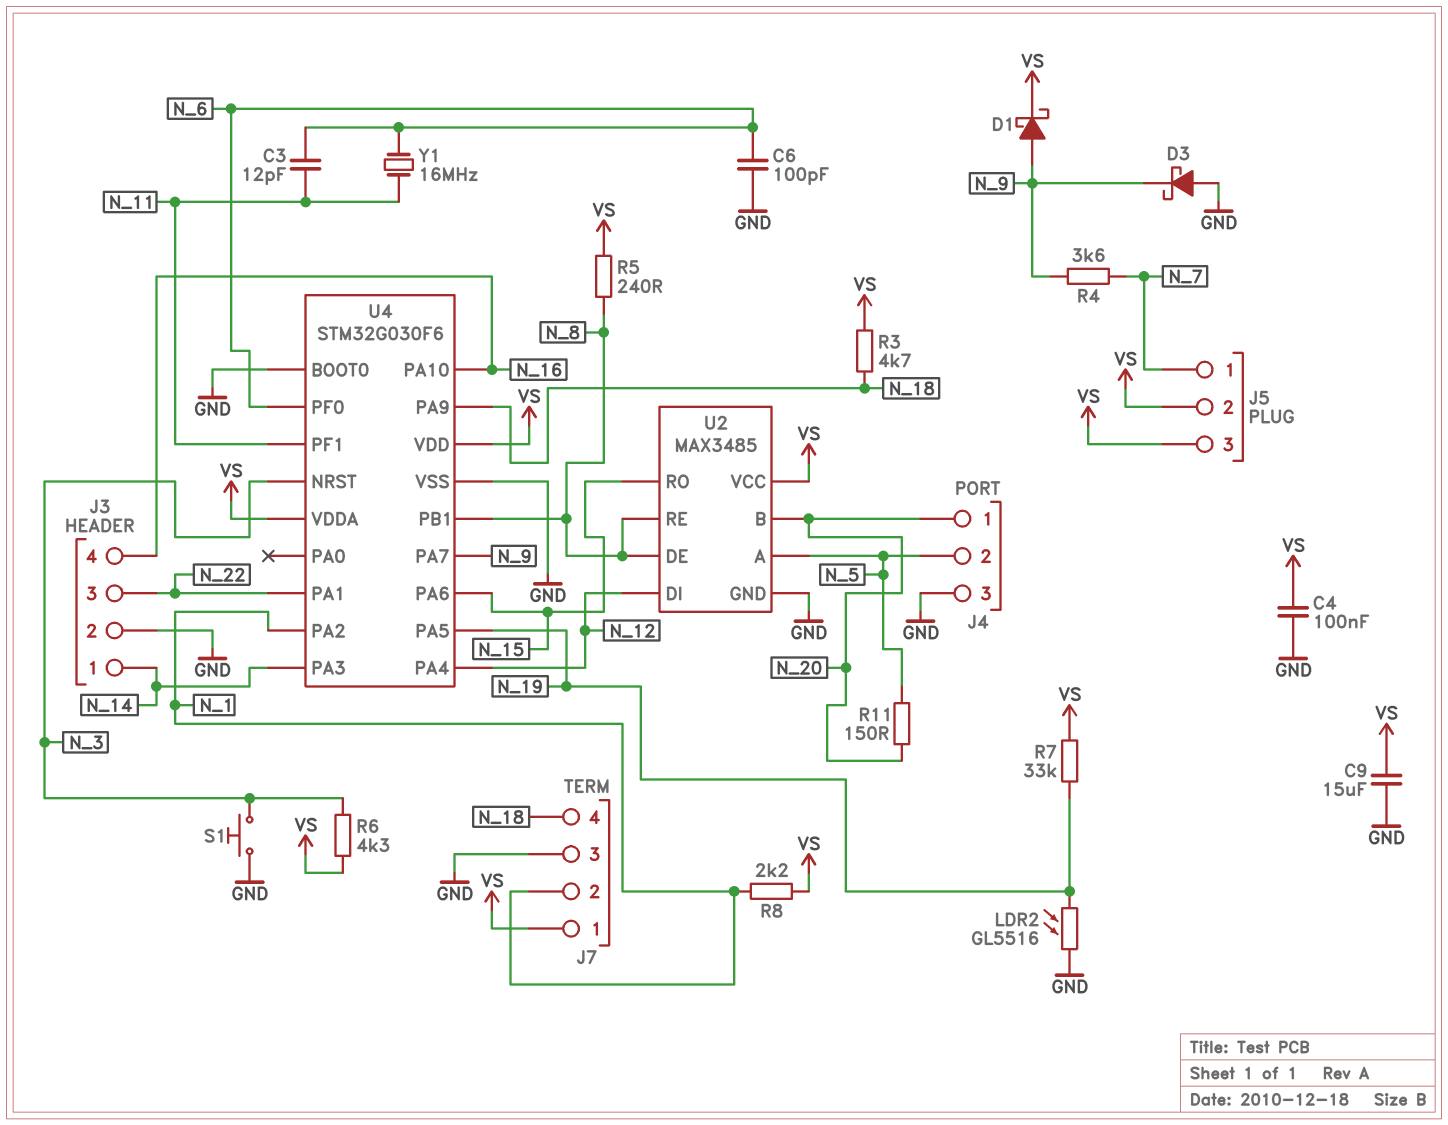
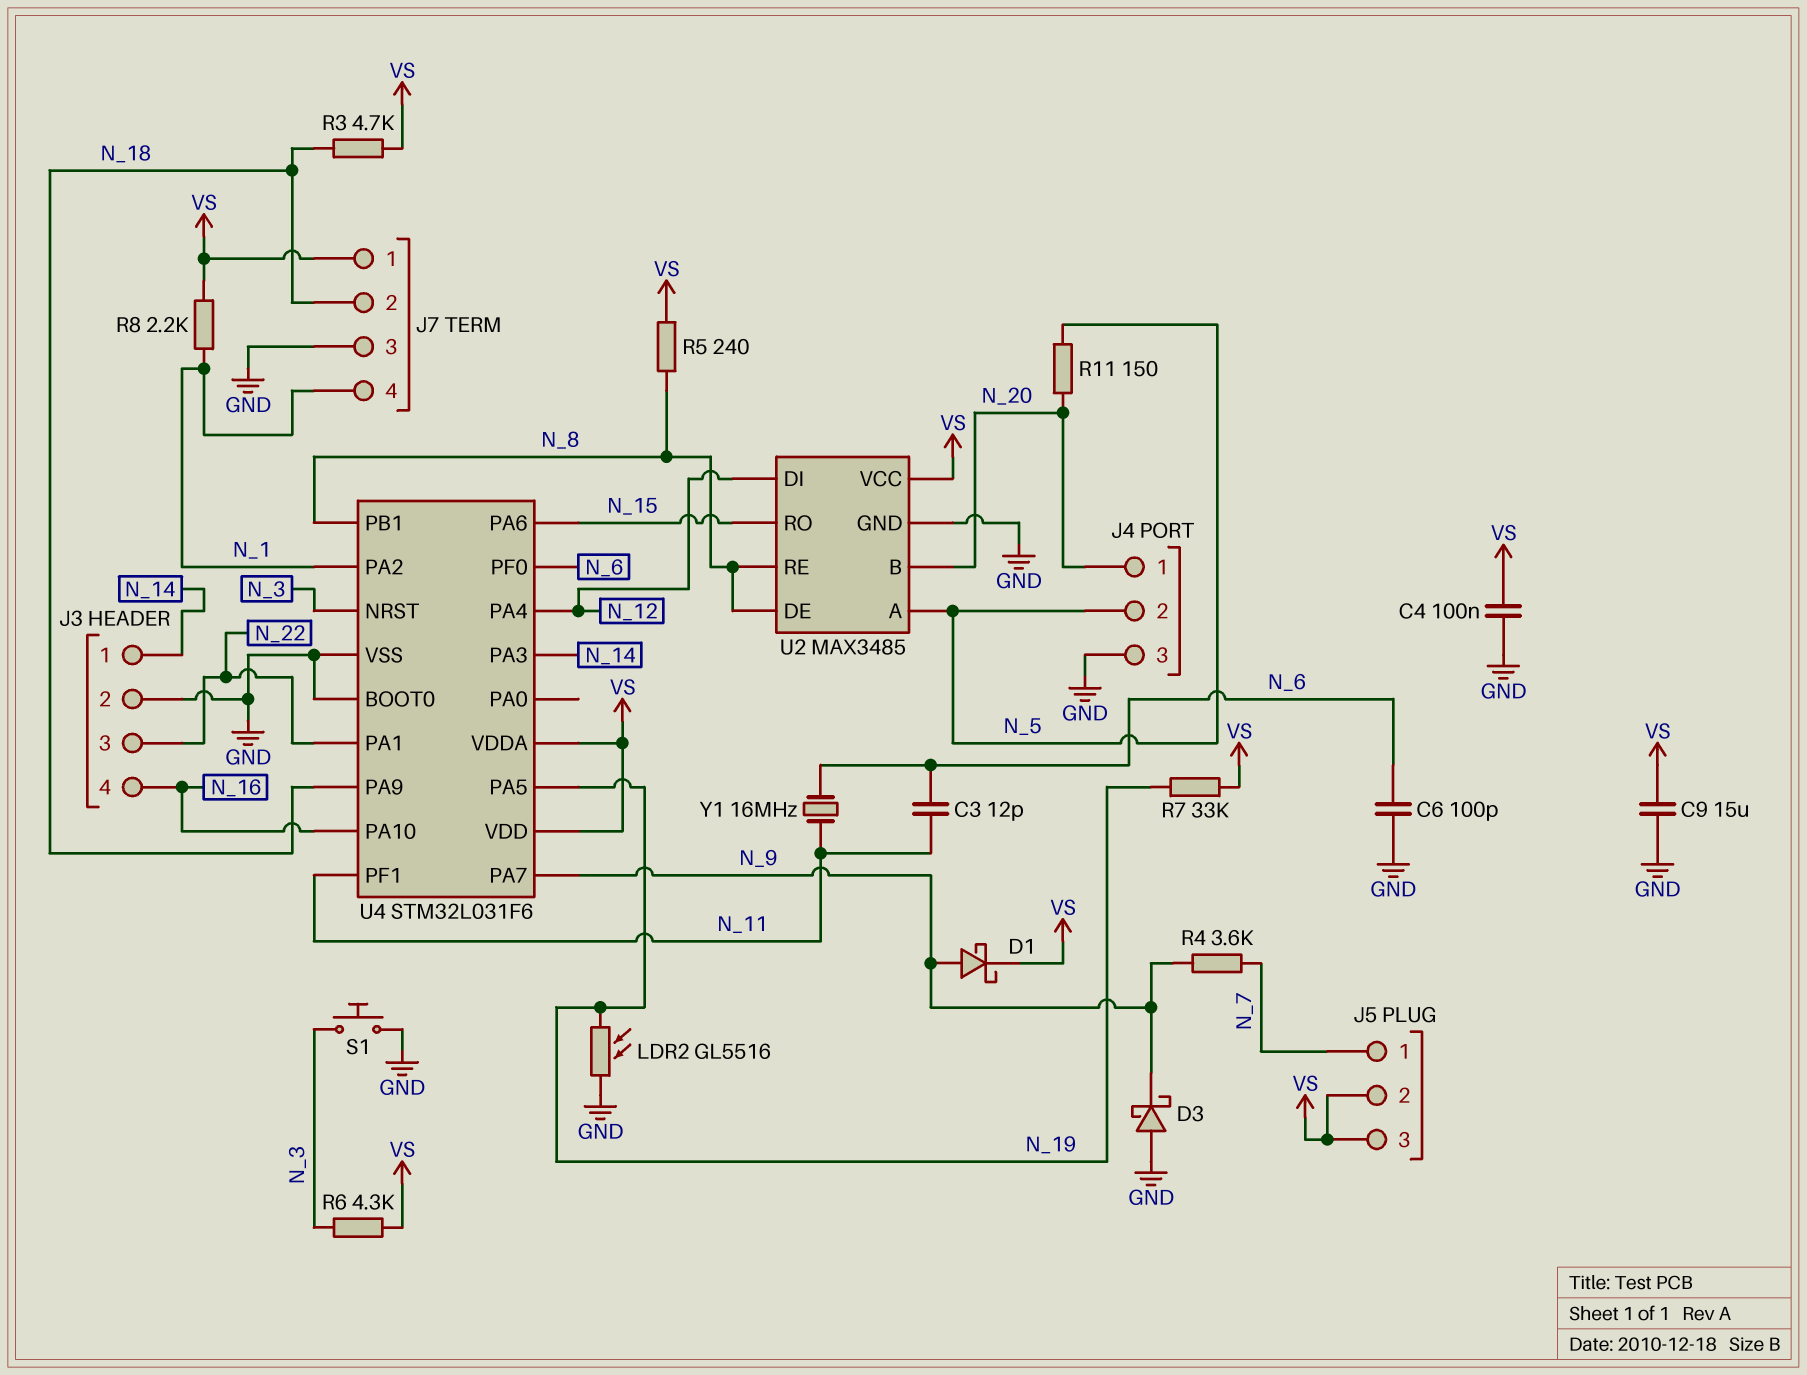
J7 pin 2: N_1 -> N_18
J7 pin 4: N_18 -> N_1
U4: STM32G030F6 -> STM32L031F6

